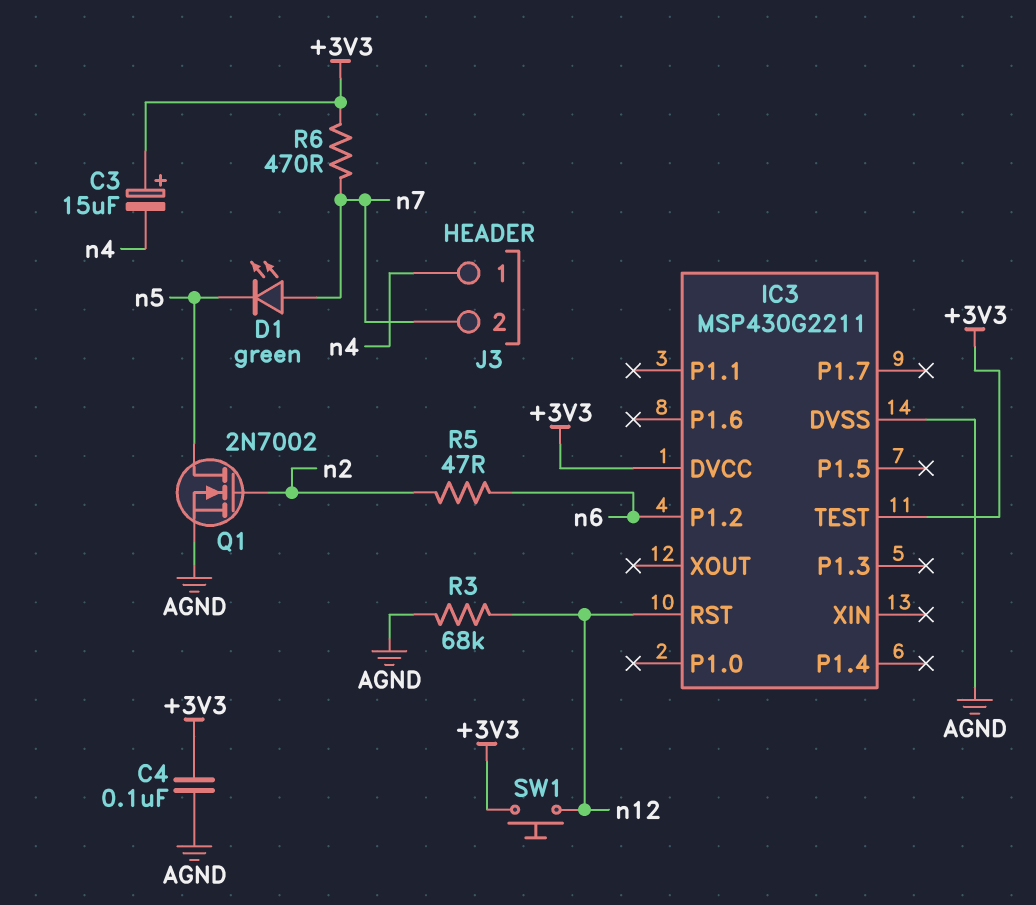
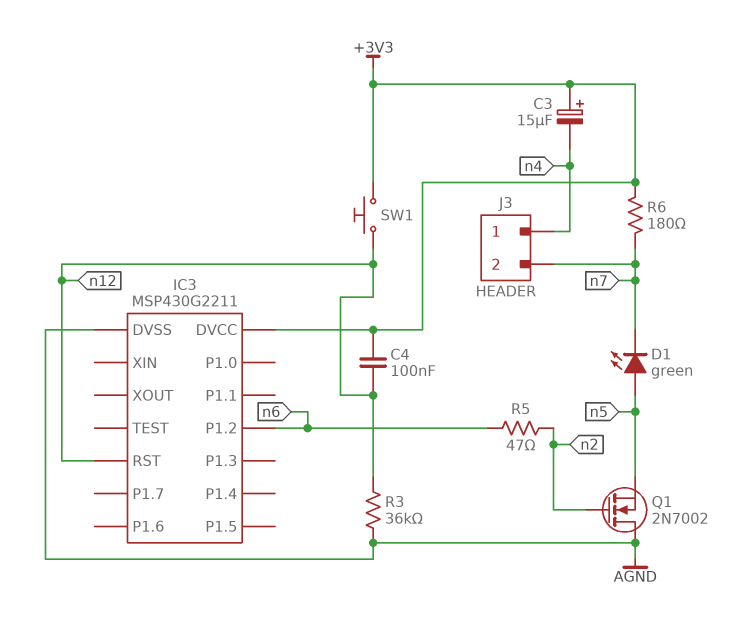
C4: 100nF (+3V3, AGND) -> 100nF (+3V3, n12)
D1: LED green (A n7, K n5) -> LED green (A n5, K n7)
IC3 pin TEST: +3V3 -> none
Q1: NMOS 2N7002 (G n2, D n5, S AGND) -> NMOS 2N7002 (G n2, D AGND, S n5)
R3: 68k (AGND, n12) -> 36k (AGND, n12)
R6: 470 (+3V3, n7) -> 180 (+3V3, n7)

